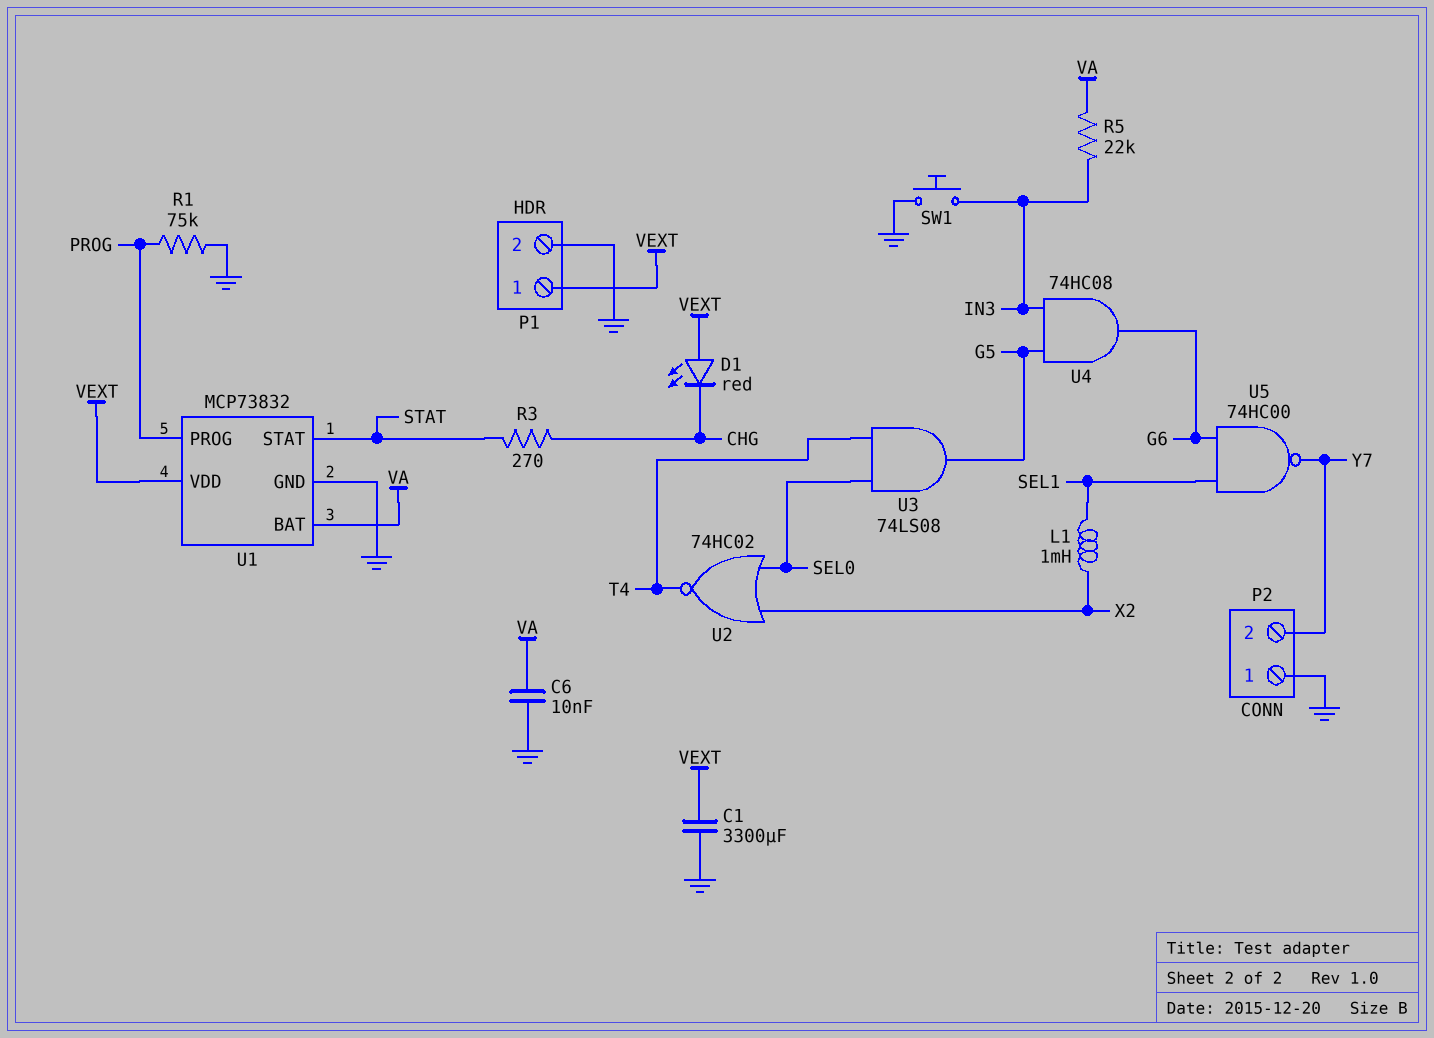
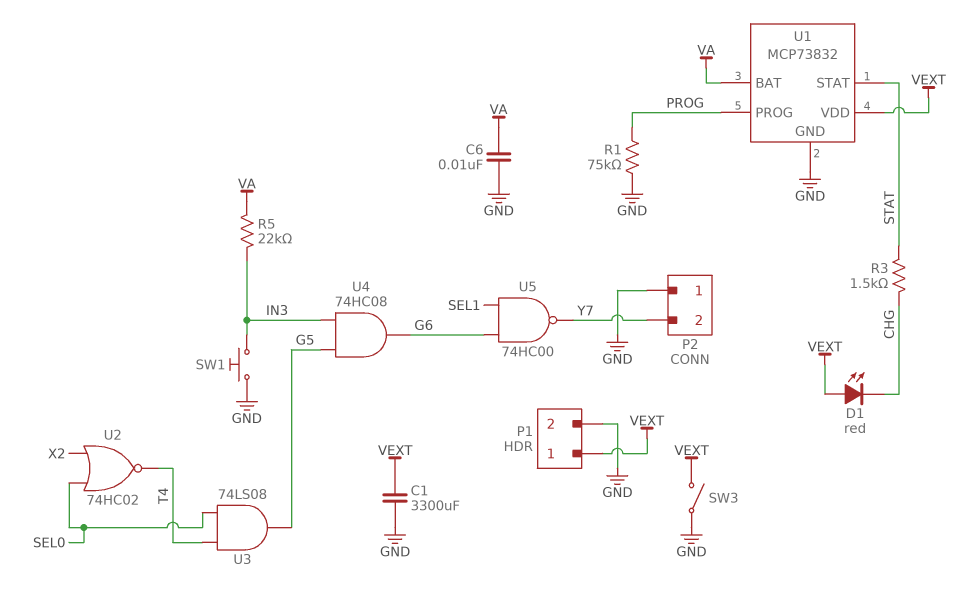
L1: 1mH (SEL1, X2) -> none
R3: 270 (CHG, STAT) -> 1.5k (CHG, STAT)
SW3: none -> switch (GND, VEXT)

